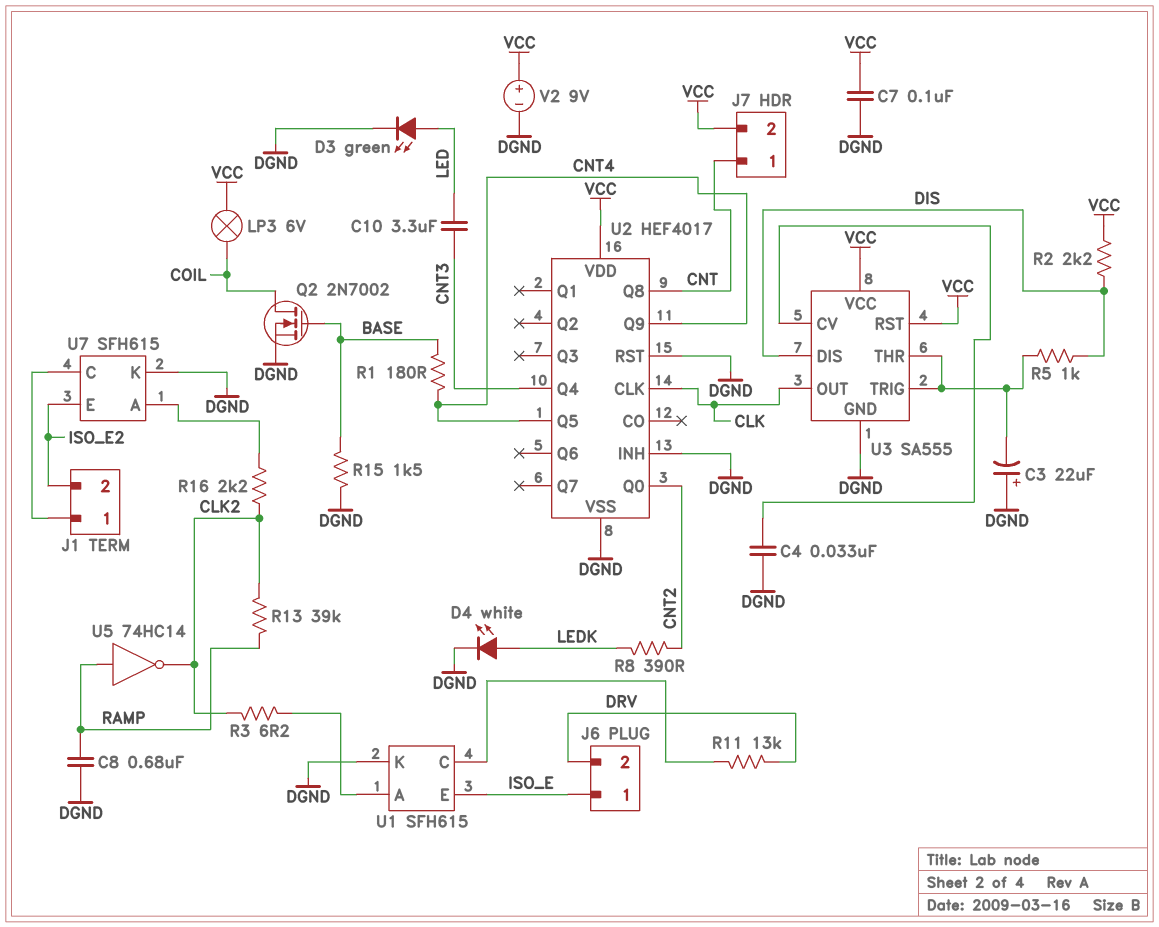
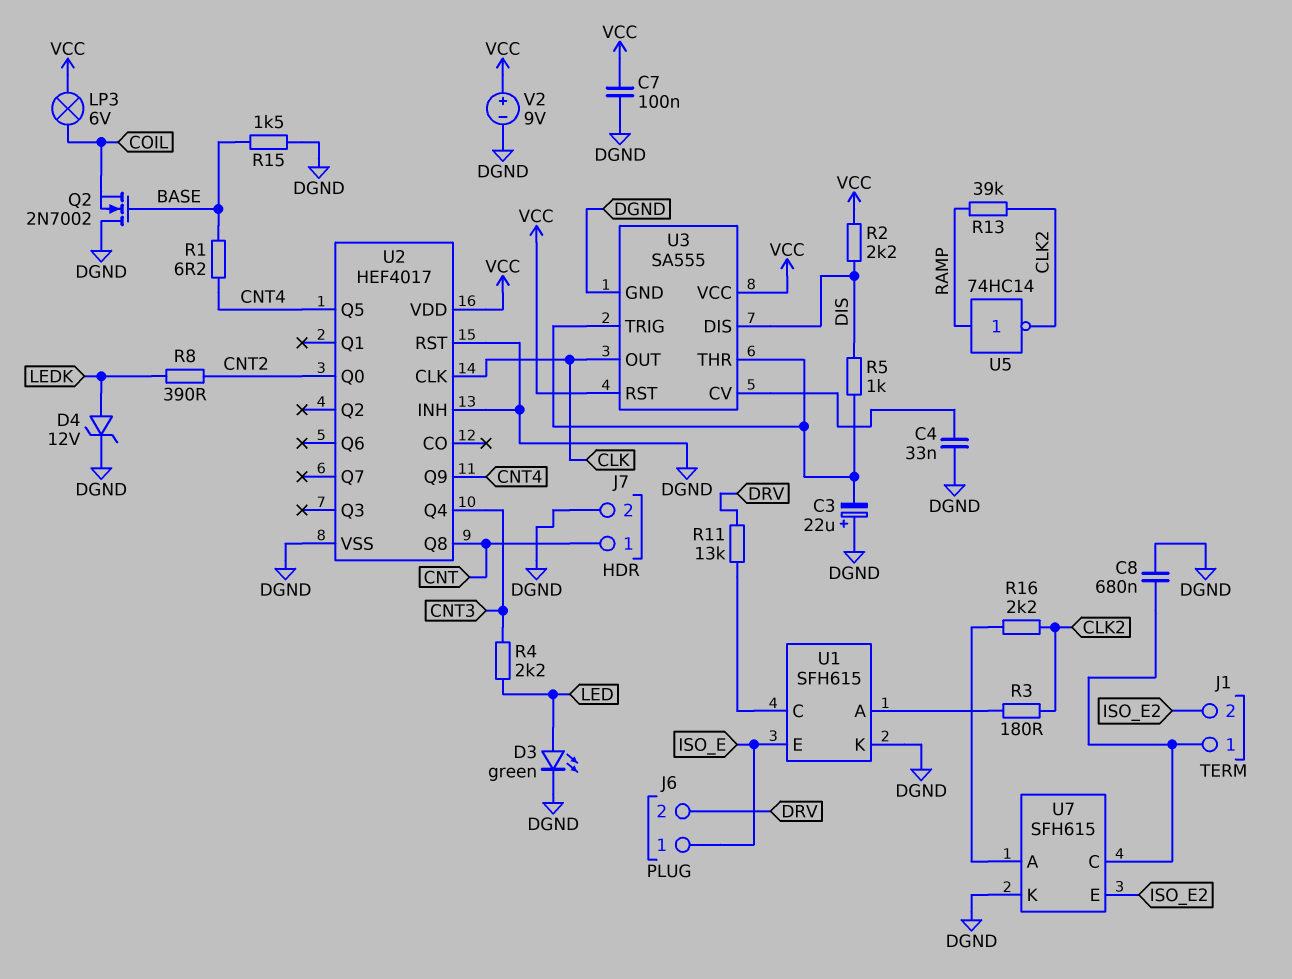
C8: 680nF (DGND, RAMP) -> 680nF (DGND, J1/1)
C10: 3.3uF (CNT3, LED) -> none
D4: LED white (A LEDK, K DGND) -> zener 12V (A LEDK, K DGND)
J7 pin 2: VCC -> DGND
Q2: NMOS 2N7002 (G BASE, D COIL, S DGND) -> NMOS 2N7002 (G BASE, D DGND, S COIL)
R1: 180 (BASE, CNT4) -> 6.2 (BASE, CNT4)
R3: 6.2 (CLK2, U1/A) -> 180 (CLK2, U1/A)
R4: none -> 2.2k (CNT3, LED)

